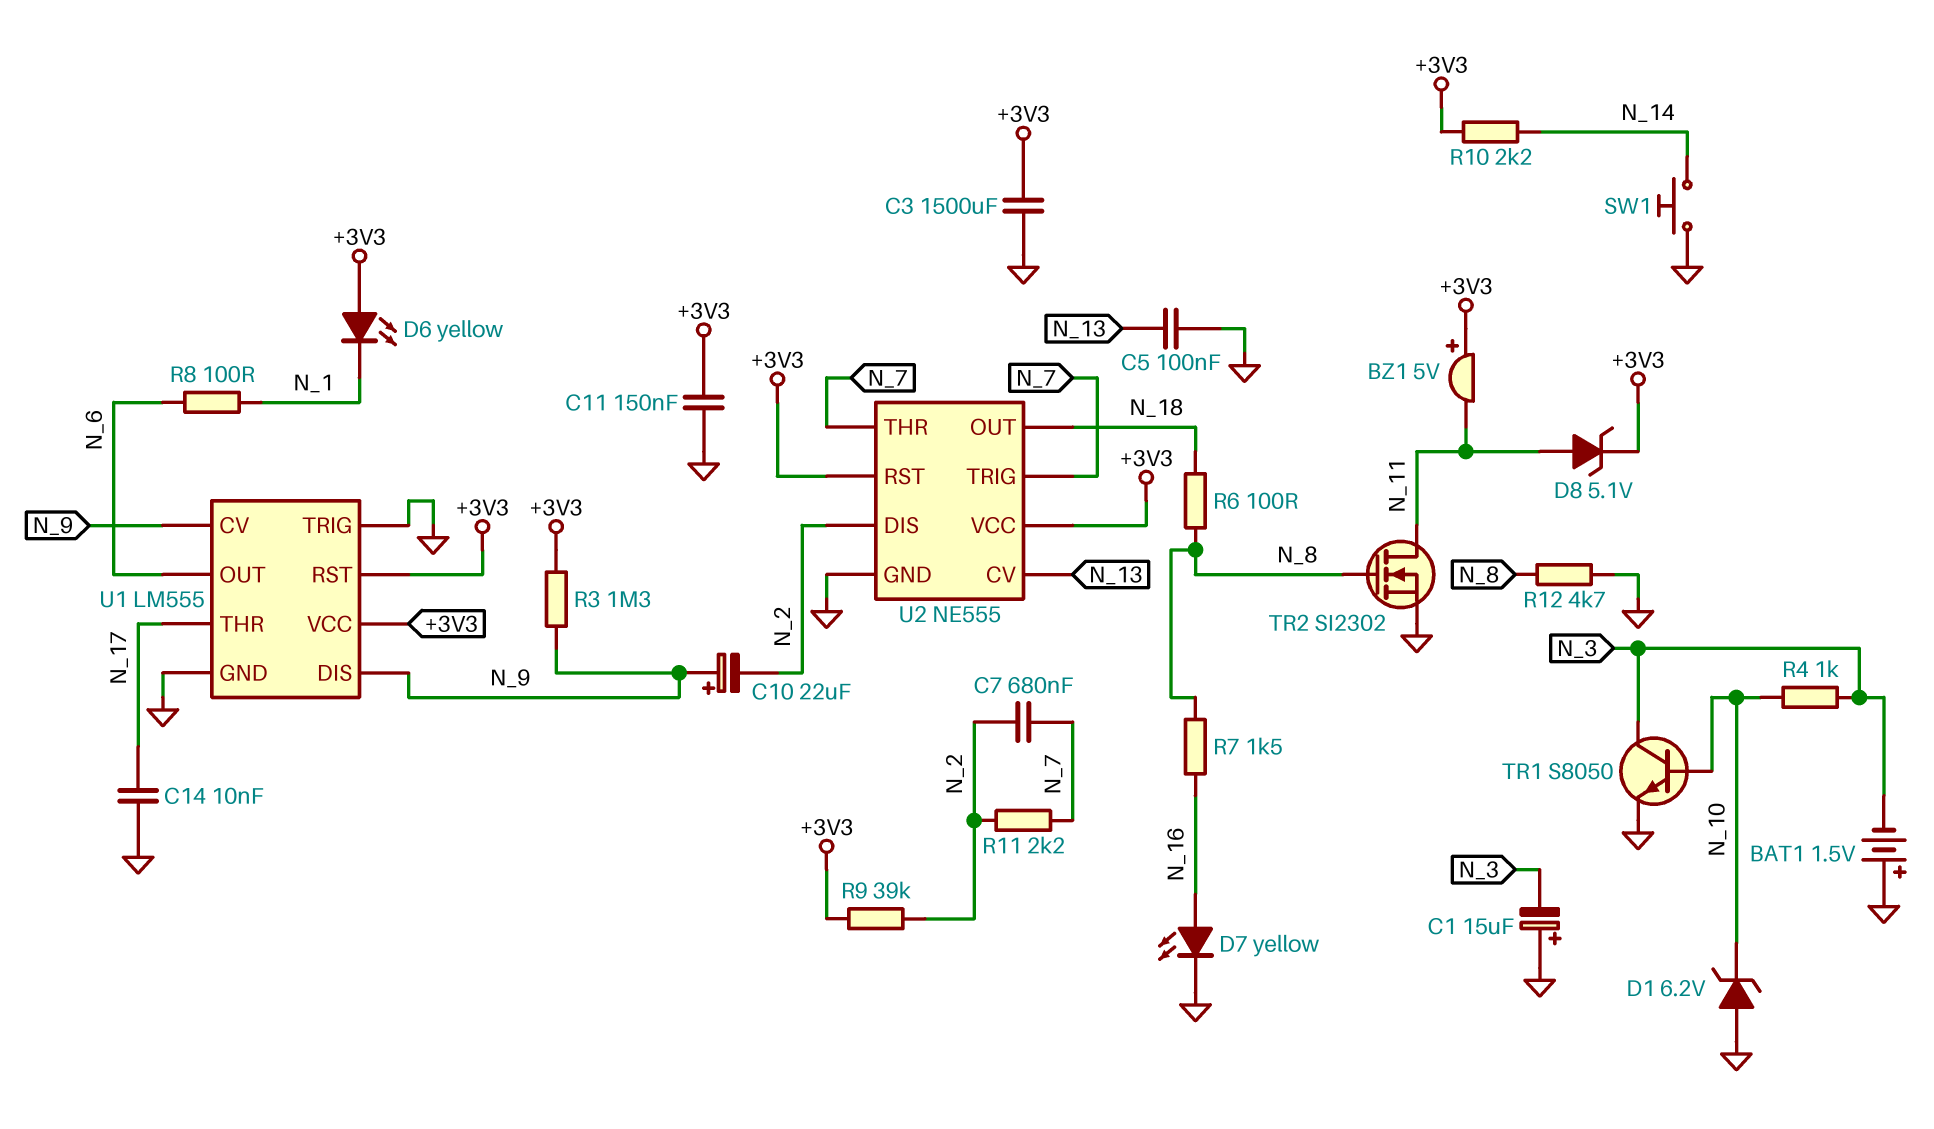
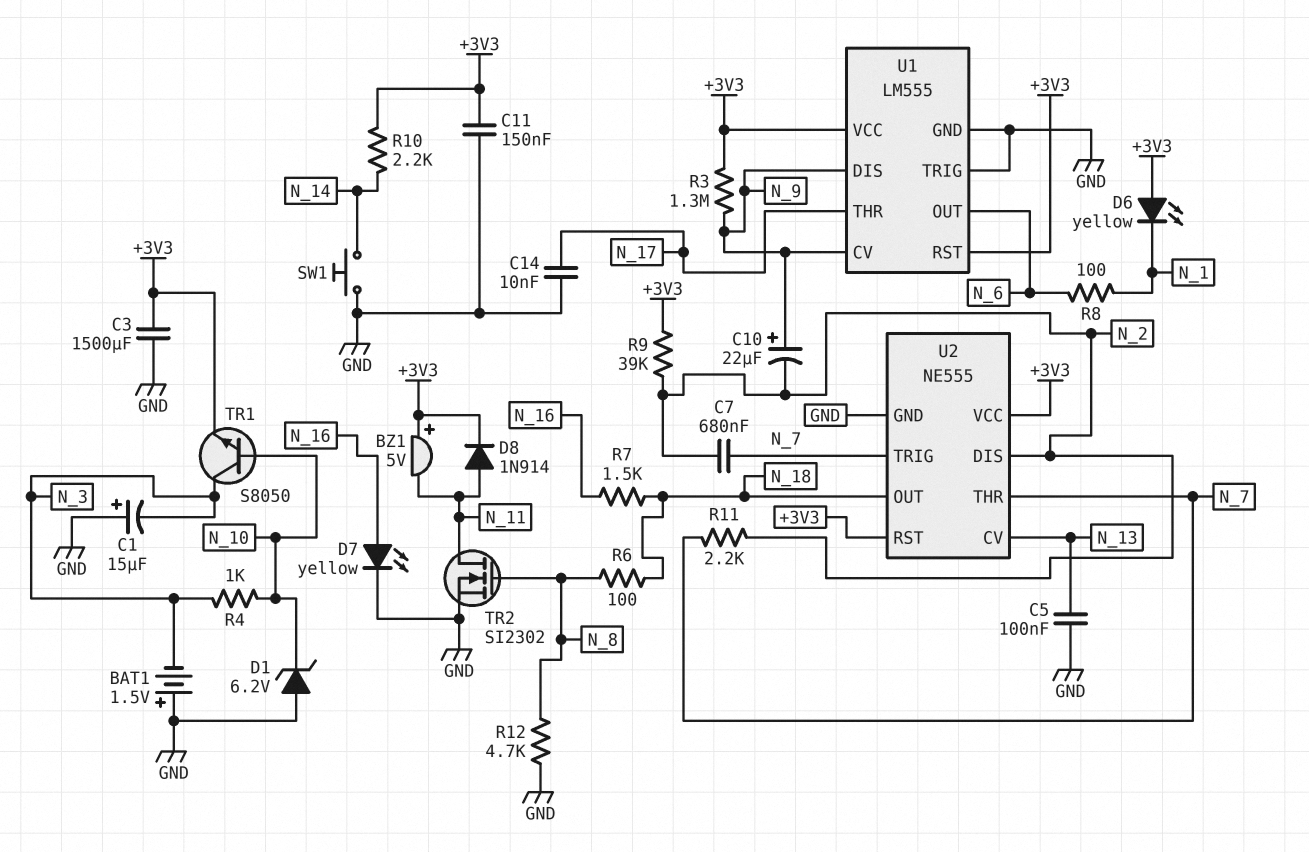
D8: zener 5.1V (A N_11, K +3V3) -> diode 1N914 (A N_11, K +3V3)
R7: 1.5k (N_8, N_16) -> 1.5k (N_16, N_18)
TR1: NPN S8050 (B N_10, C N_3, E GND) -> NPN S8050 (B N_10, C N_3, E +3V3)

